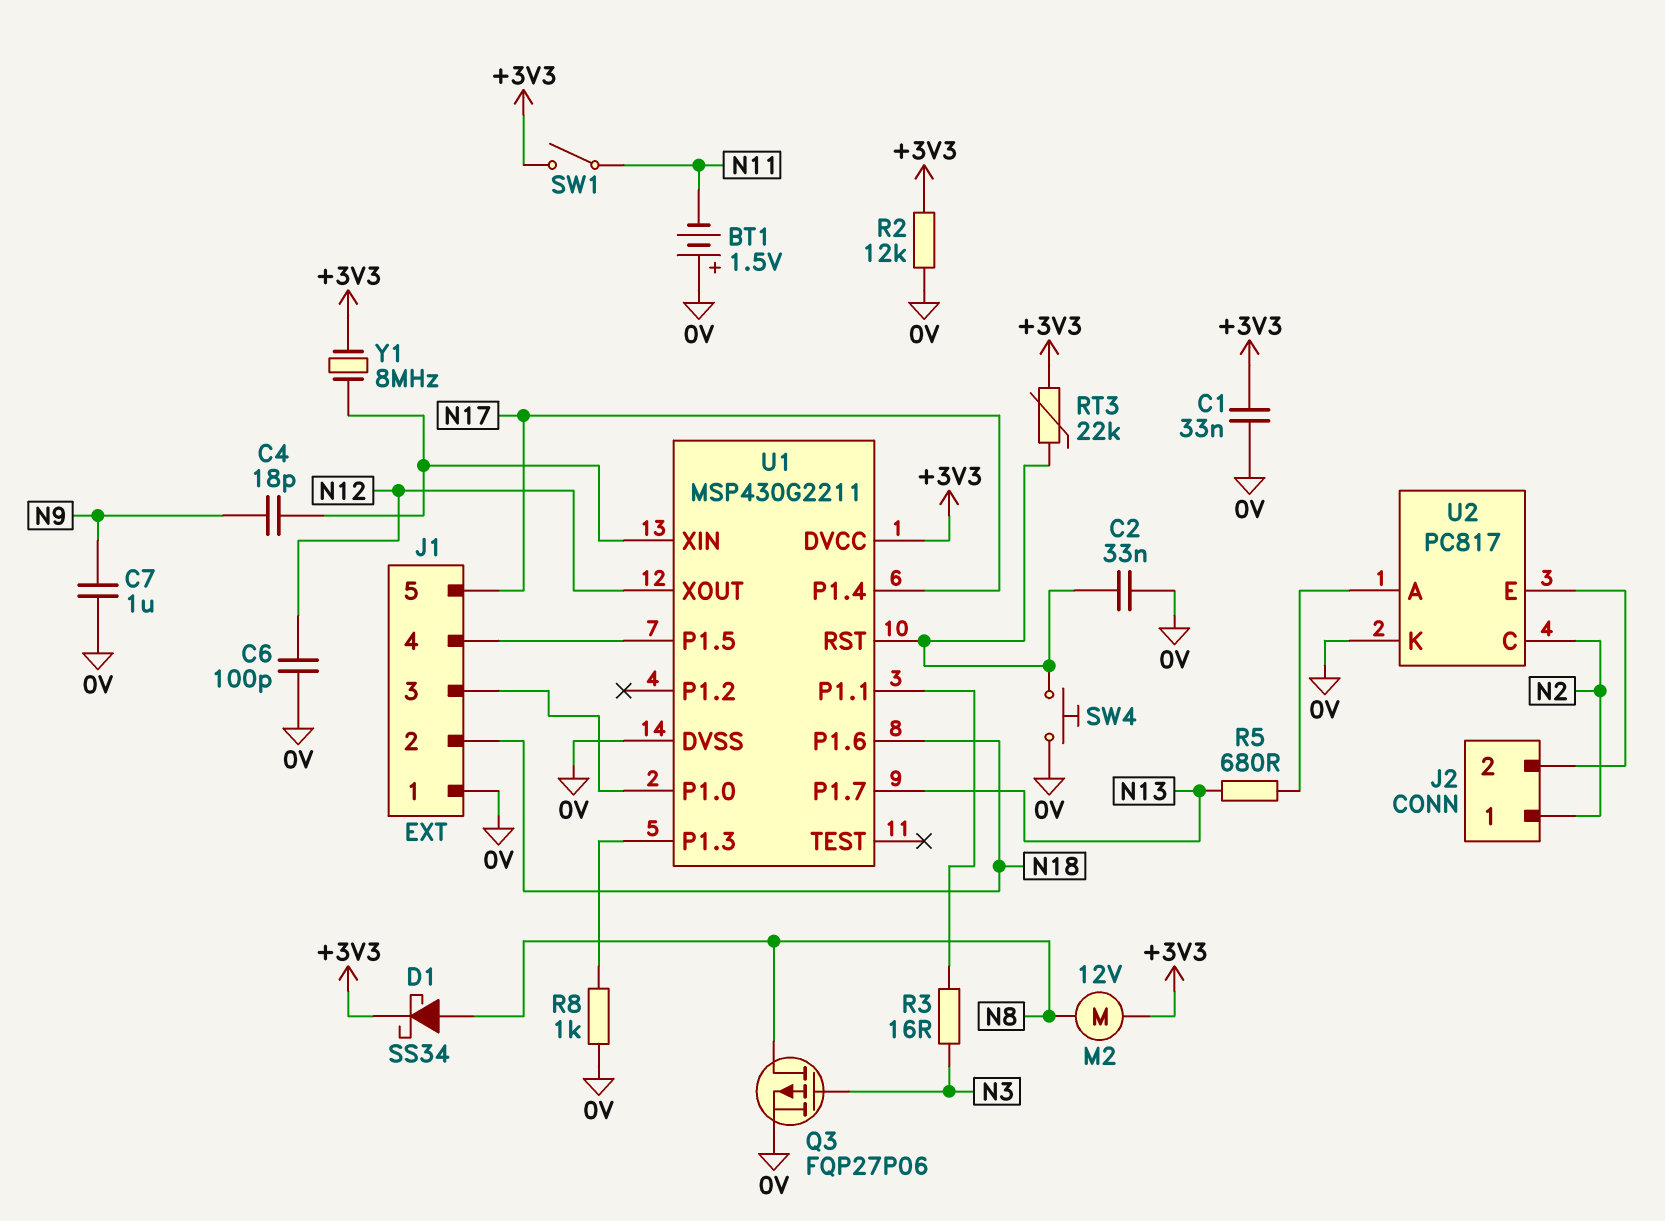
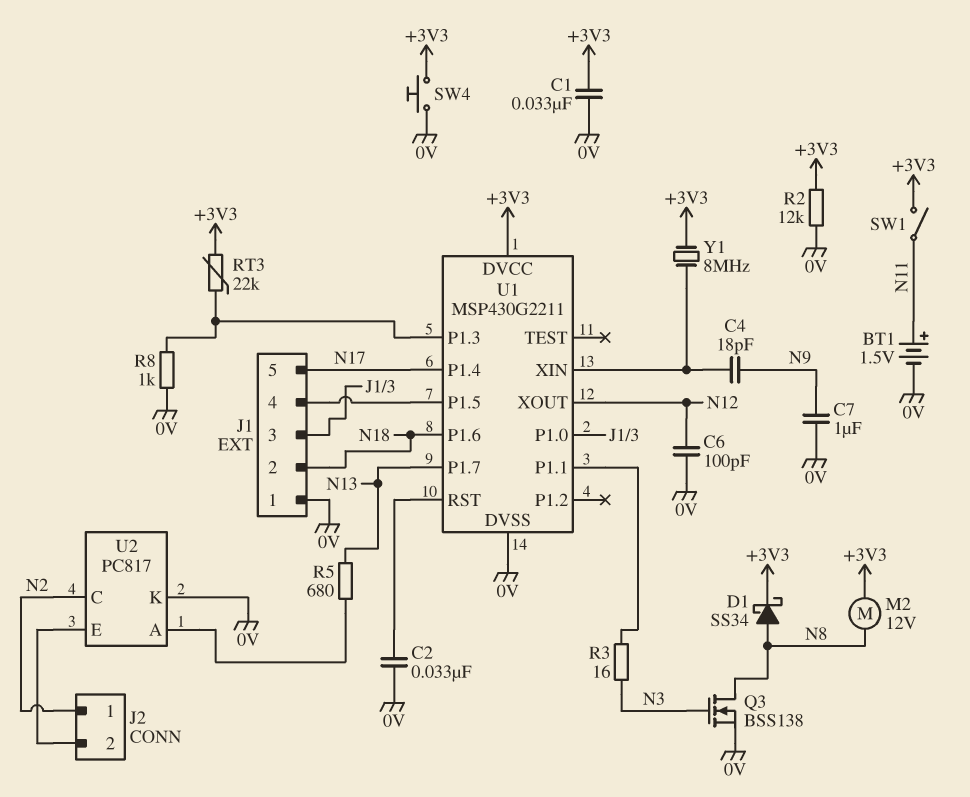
BT1: 1.5V (plus 0V, minus N11) -> 1.5V (plus N11, minus 0V)
Q3: PMOS FQP27P06 (G N3, D N8, S 0V) -> NMOS BSS138 (G N3, D N8, S 0V)
RT3: 22k (+3V3, U1/RST) -> 22k (+3V3, U1/P1.3)
SW4: button (0V, U1/RST) -> button (+3V3, 0V)

